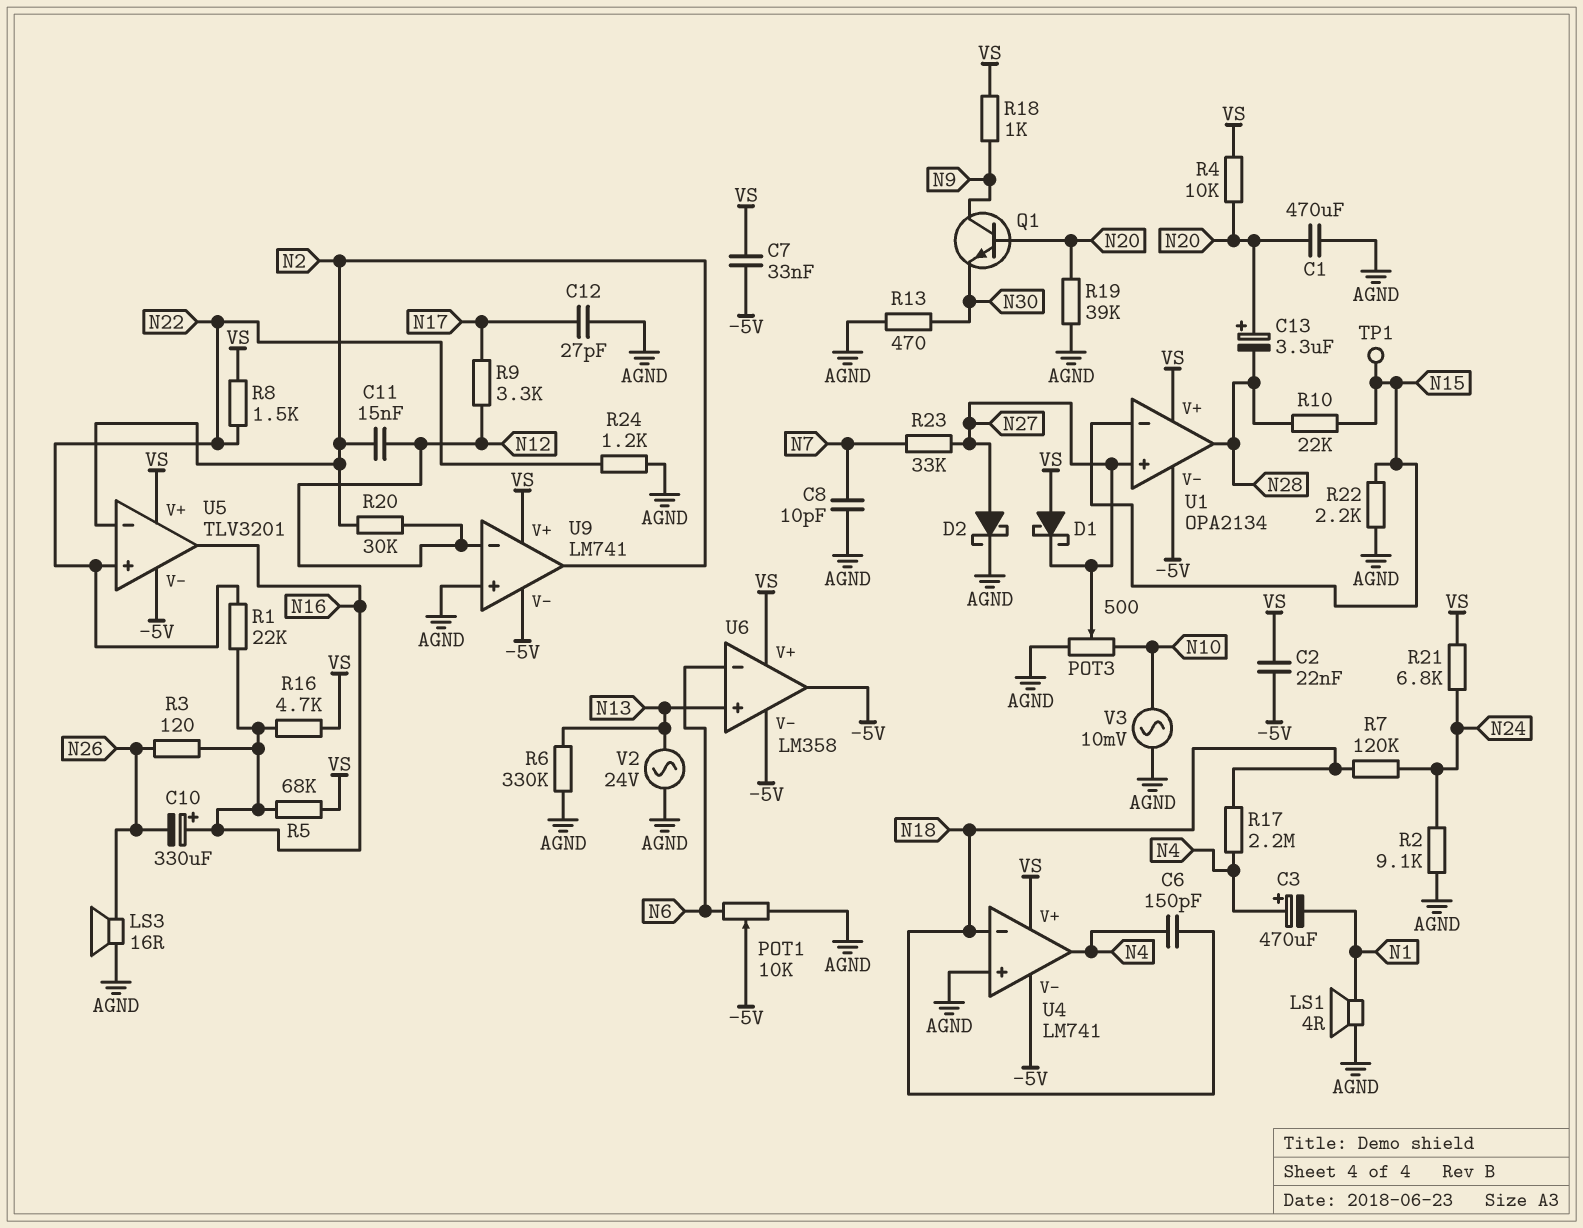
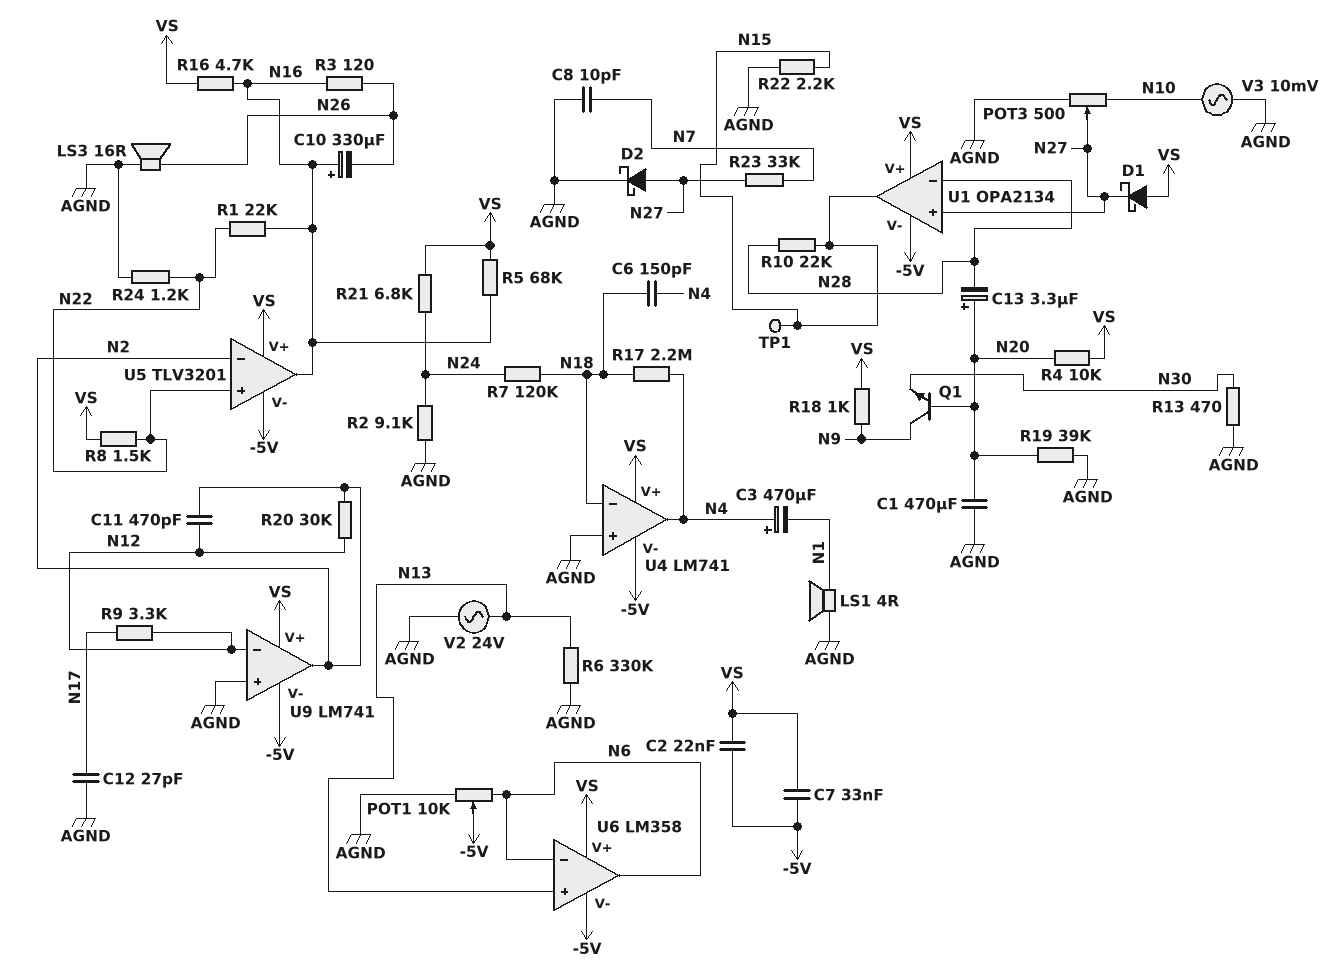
C11: 15nF (N2, N12) -> 470pF (N2, N12)
U1 pin in-: N15 -> N28
U1 pin out: N28 -> N15
U6 pin out: -5V -> N6

